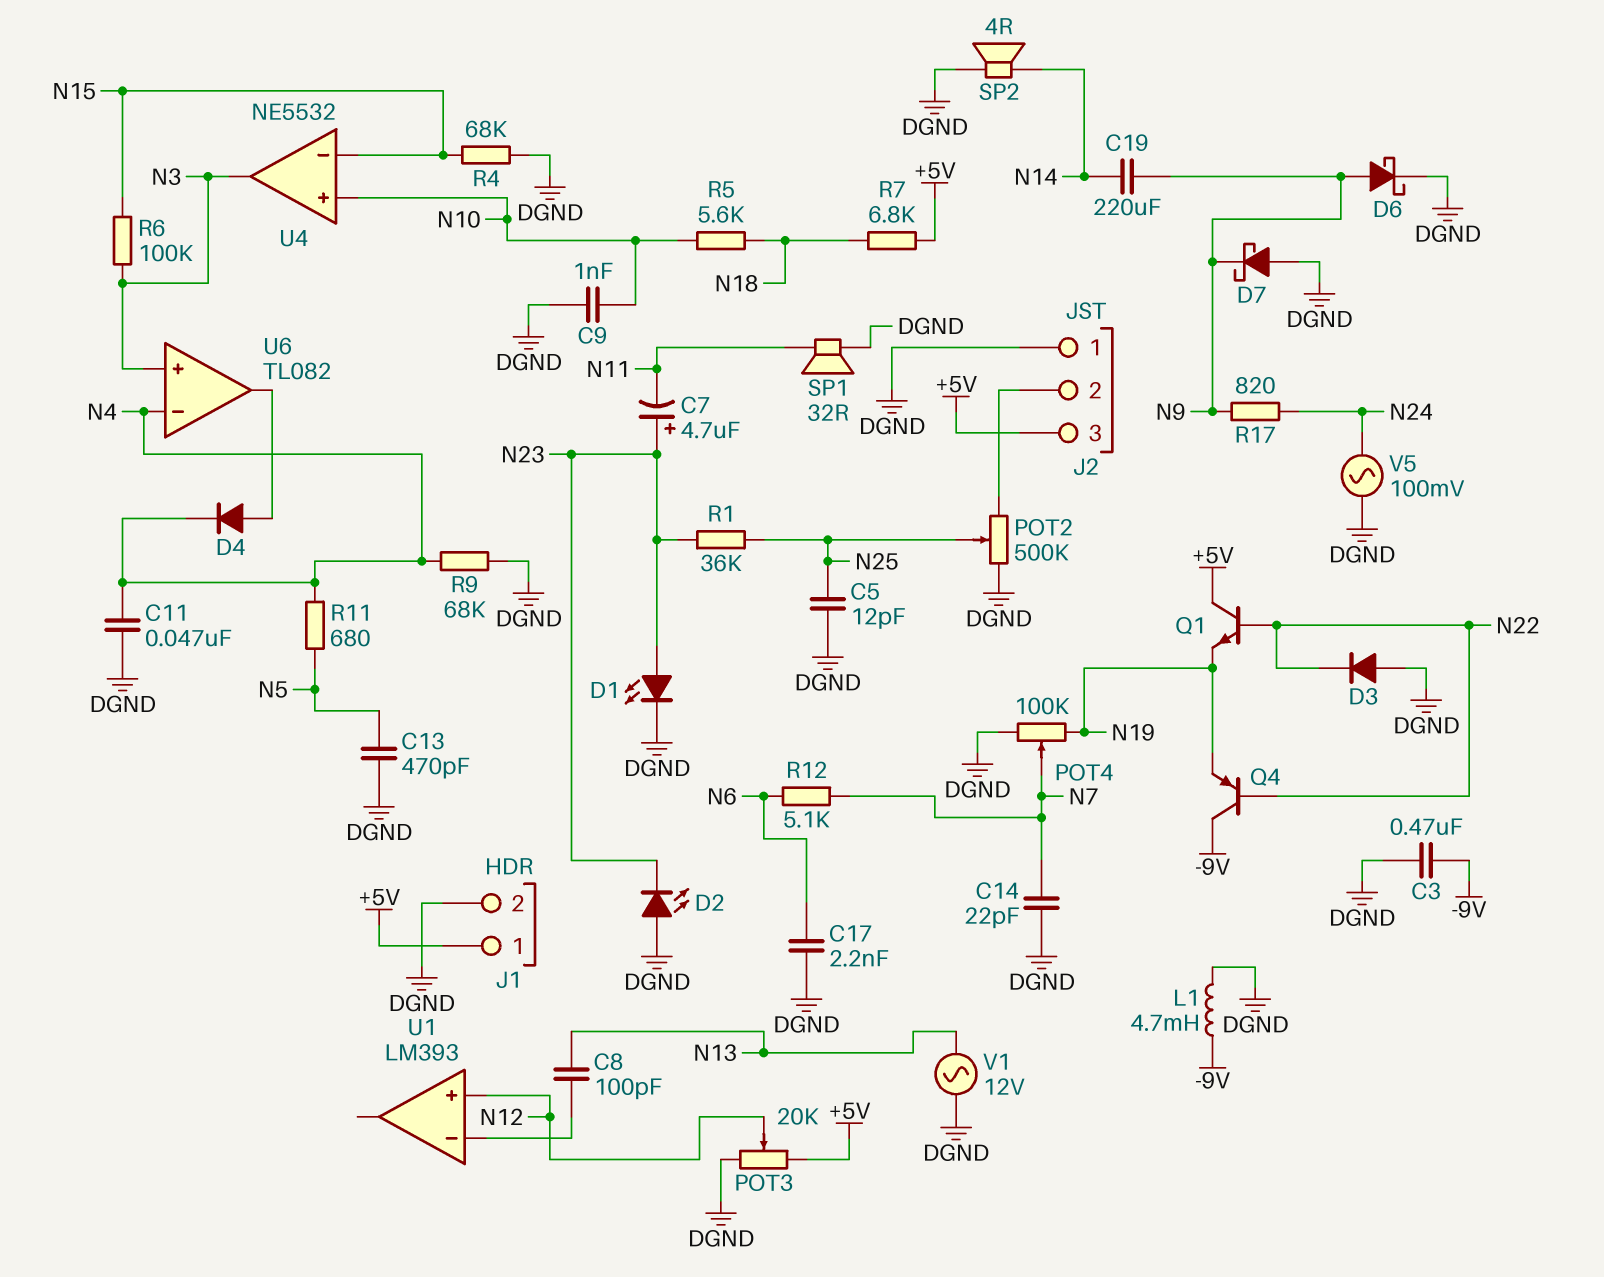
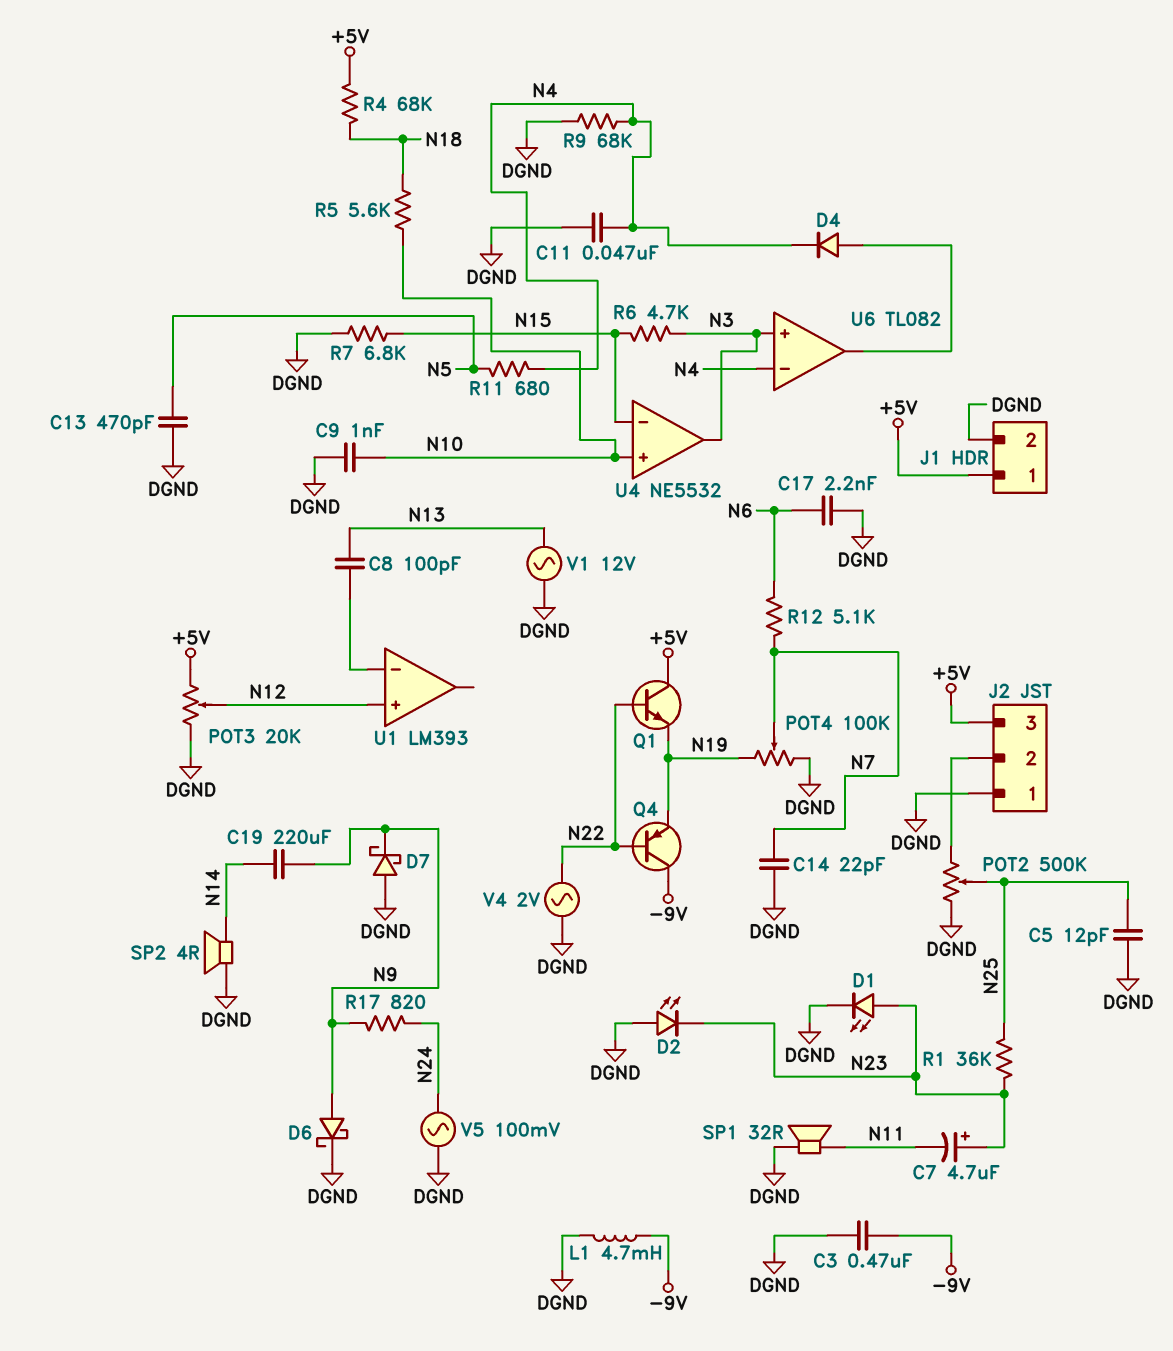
D3: diode (A DGND, K N22) -> none
R4: 68k (DGND, N15) -> 68k (+5V, N18)
R6: 100k (N3, N15) -> 4.7k (N3, N15)
R7: 6.8k (+5V, N18) -> 6.8k (DGND, N15)
V4: none -> AC 2V (DGND, N22)

